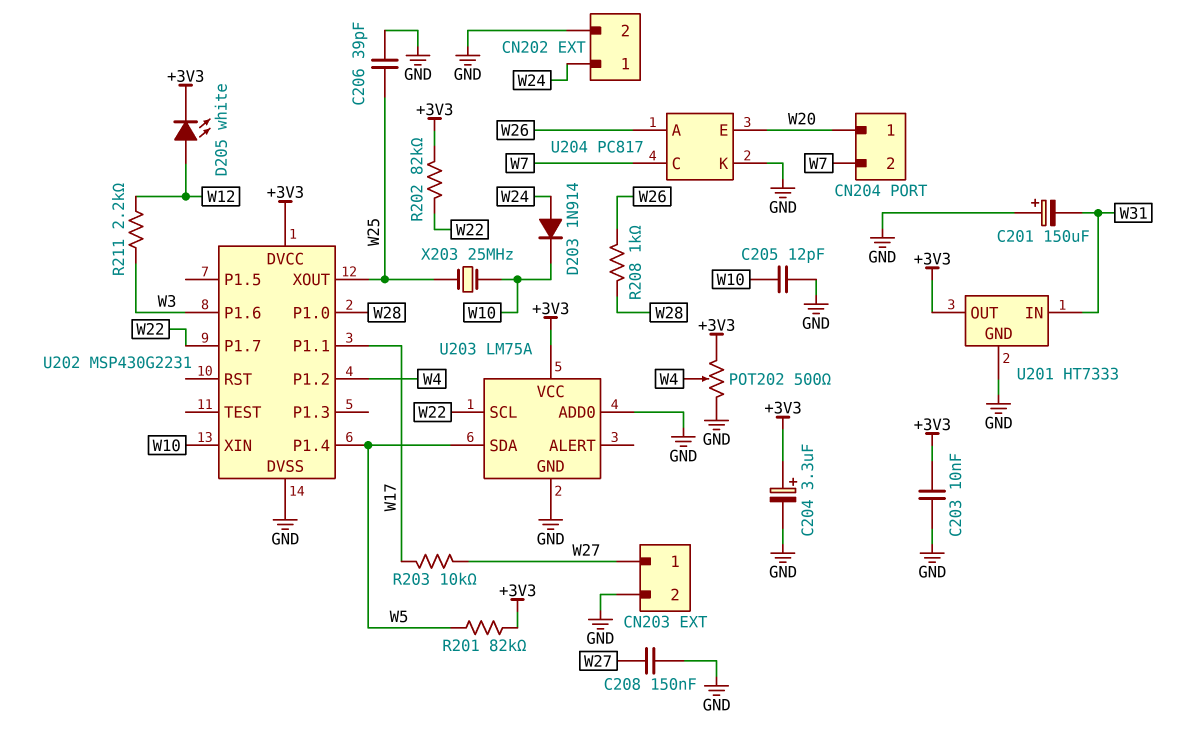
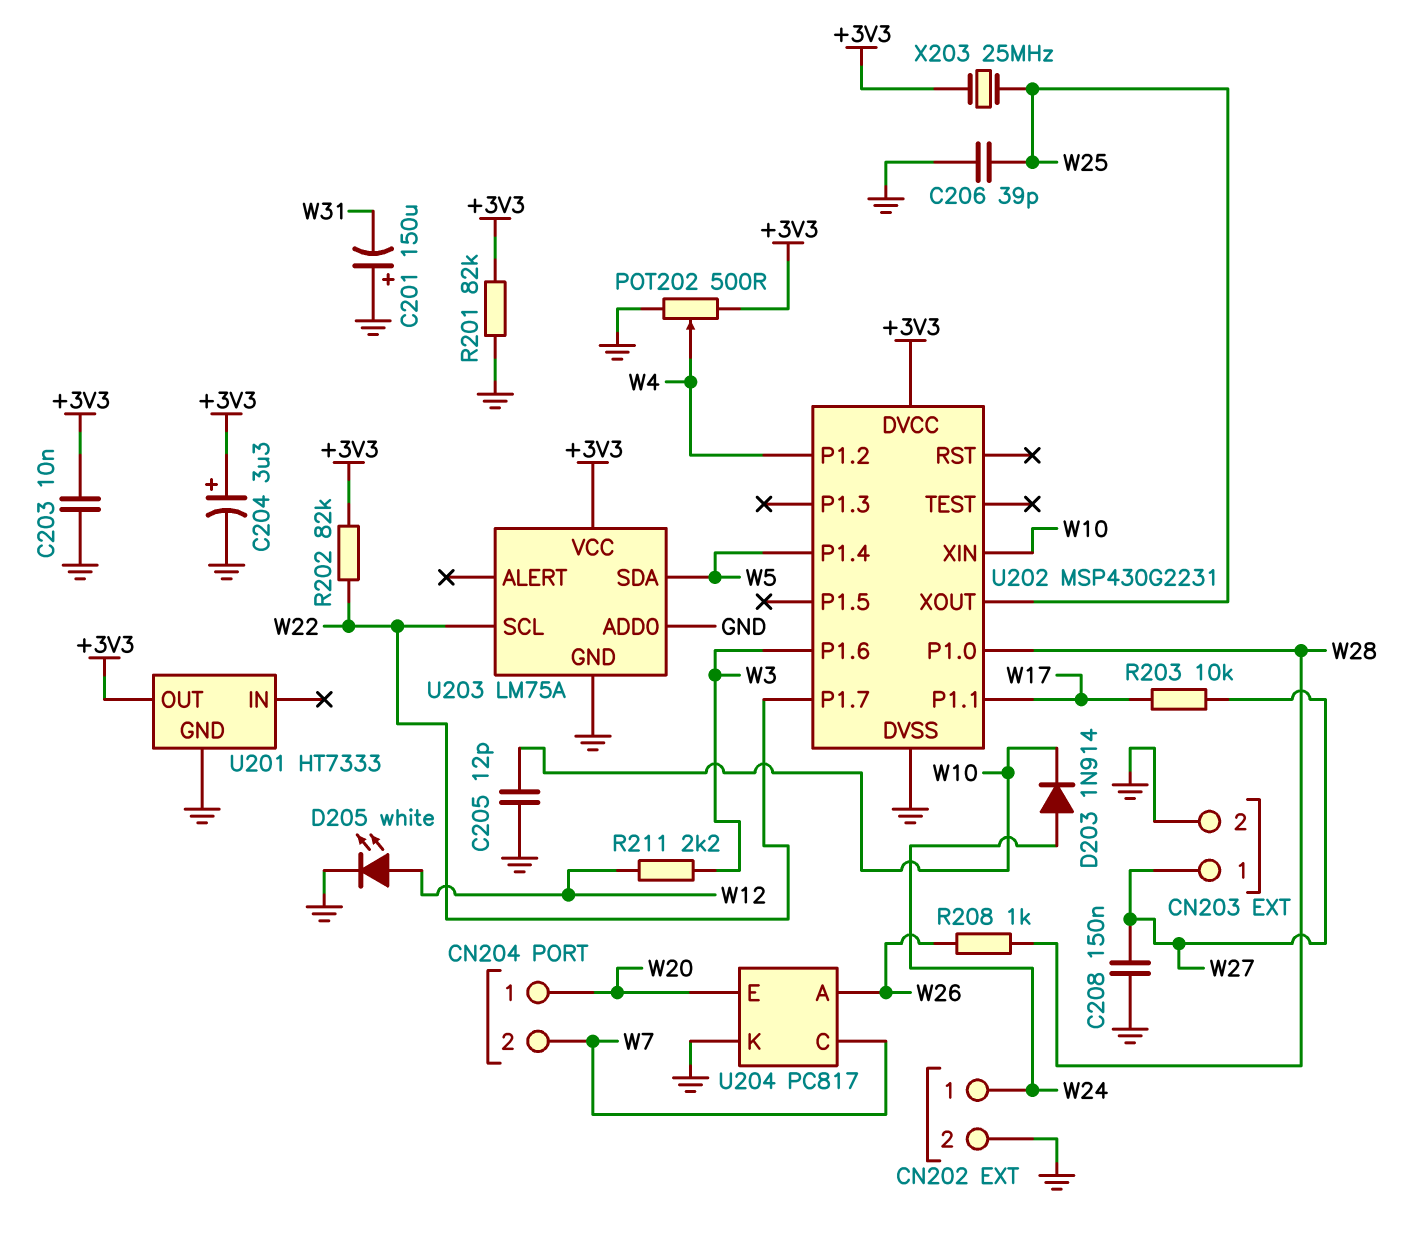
D205: LED white (A W12, K +3V3) -> LED white (A W12, K GND)
R201: 82k (+3V3, W5) -> 82k (+3V3, GND)
U201 pin IN: W31 -> none
X203: 25MHz (W10, W25) -> 25MHz (+3V3, W25)

